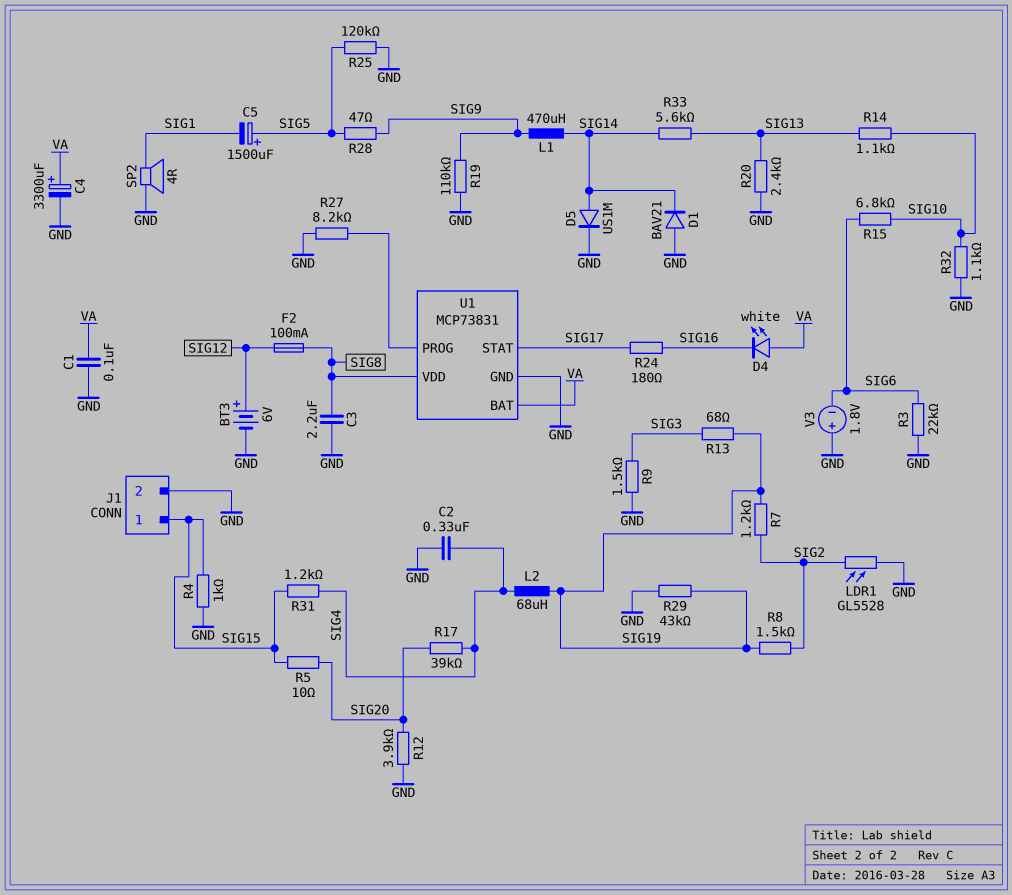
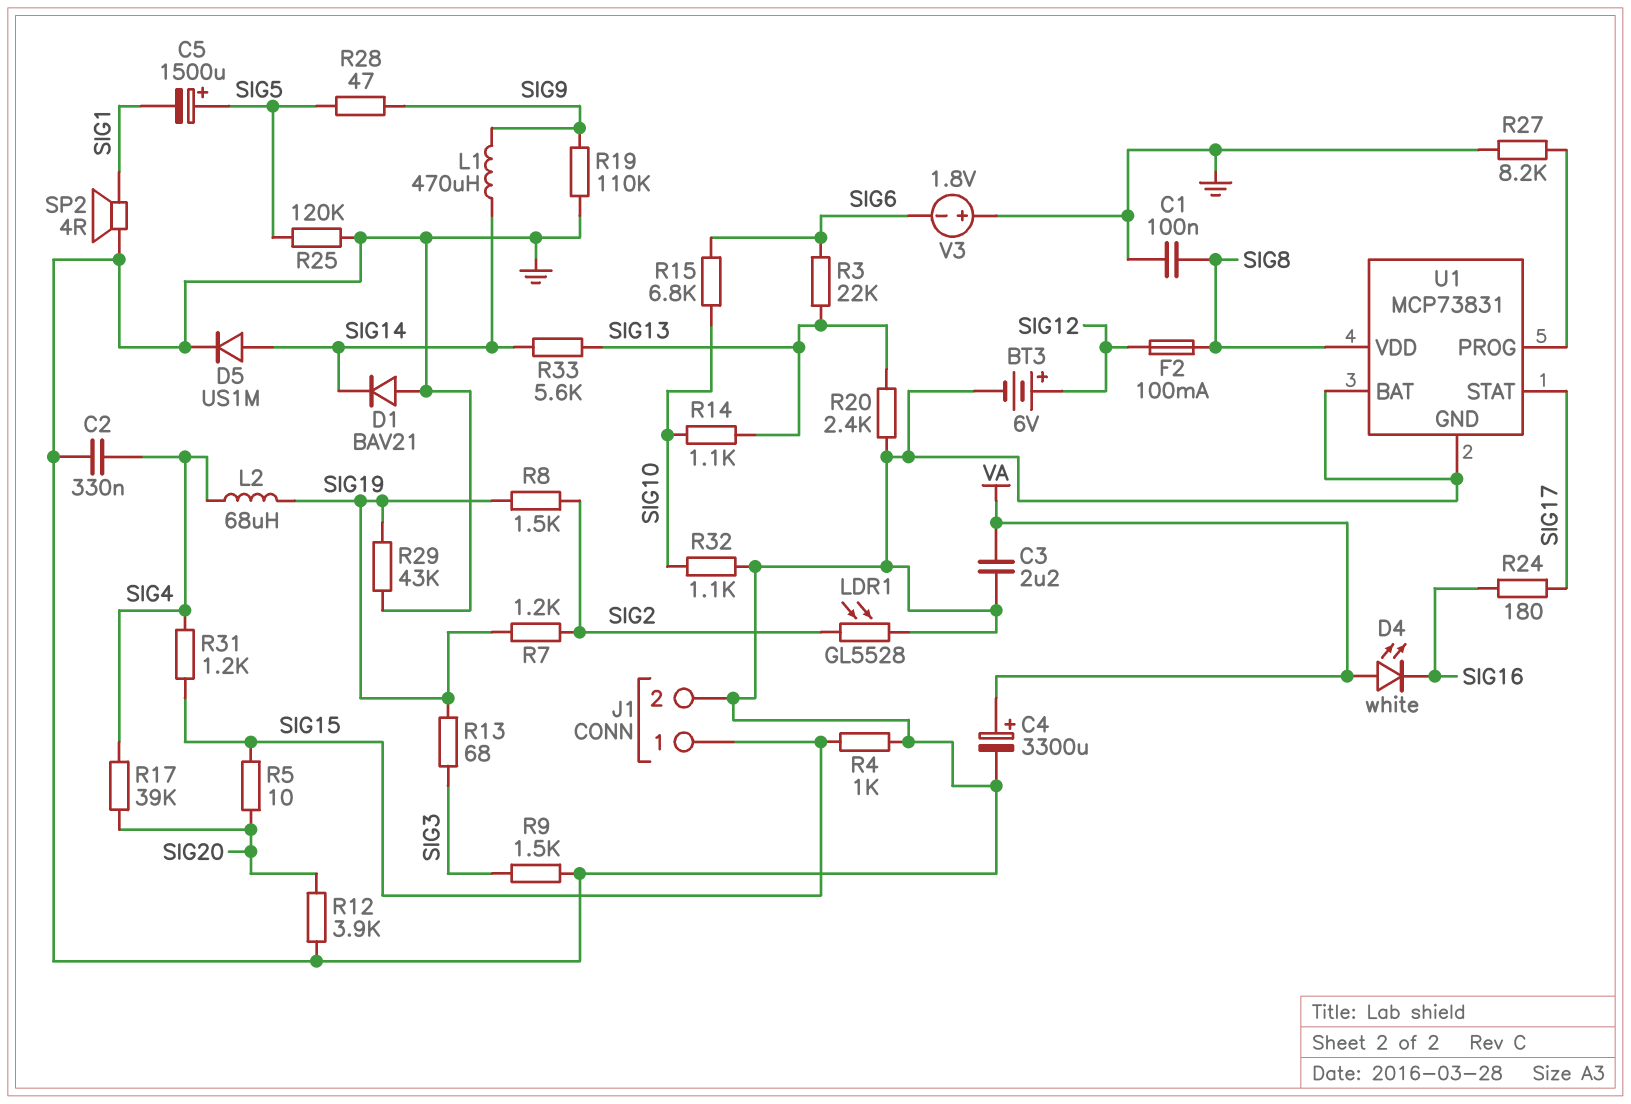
C1: 100nF (GND, VA) -> 100nF (GND, SIG8)
C3: 2.2uF (GND, SIG8) -> 2.2uF (GND, VA)
R3: 22k (GND, SIG6) -> 22k (SIG6, SIG13)
U1 pin BAT: VA -> GND

